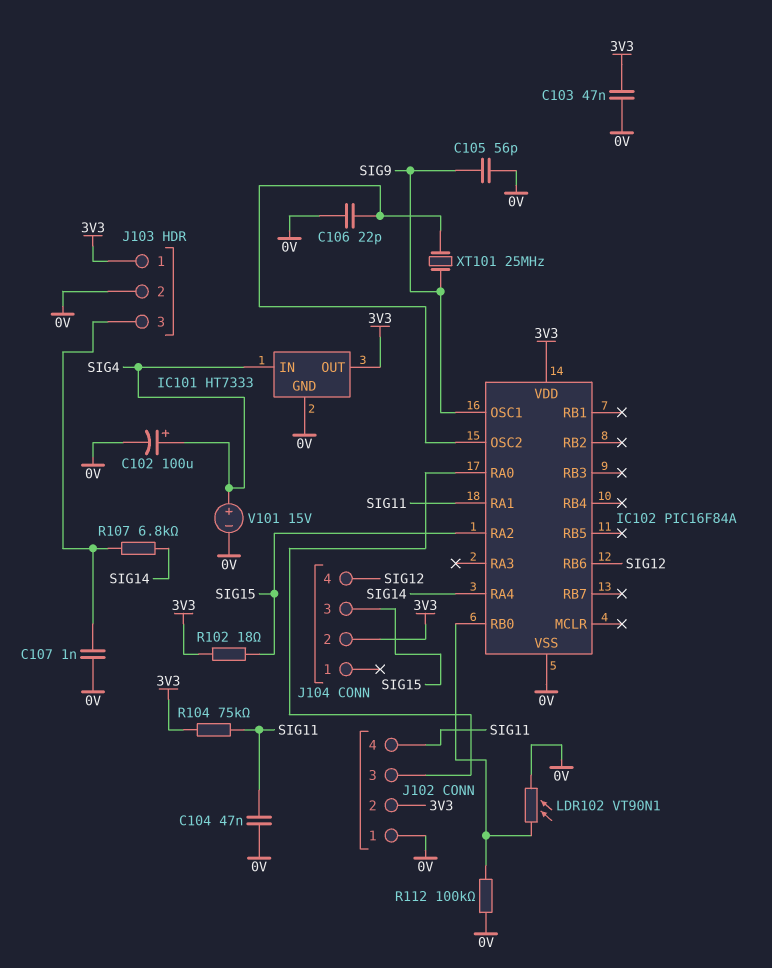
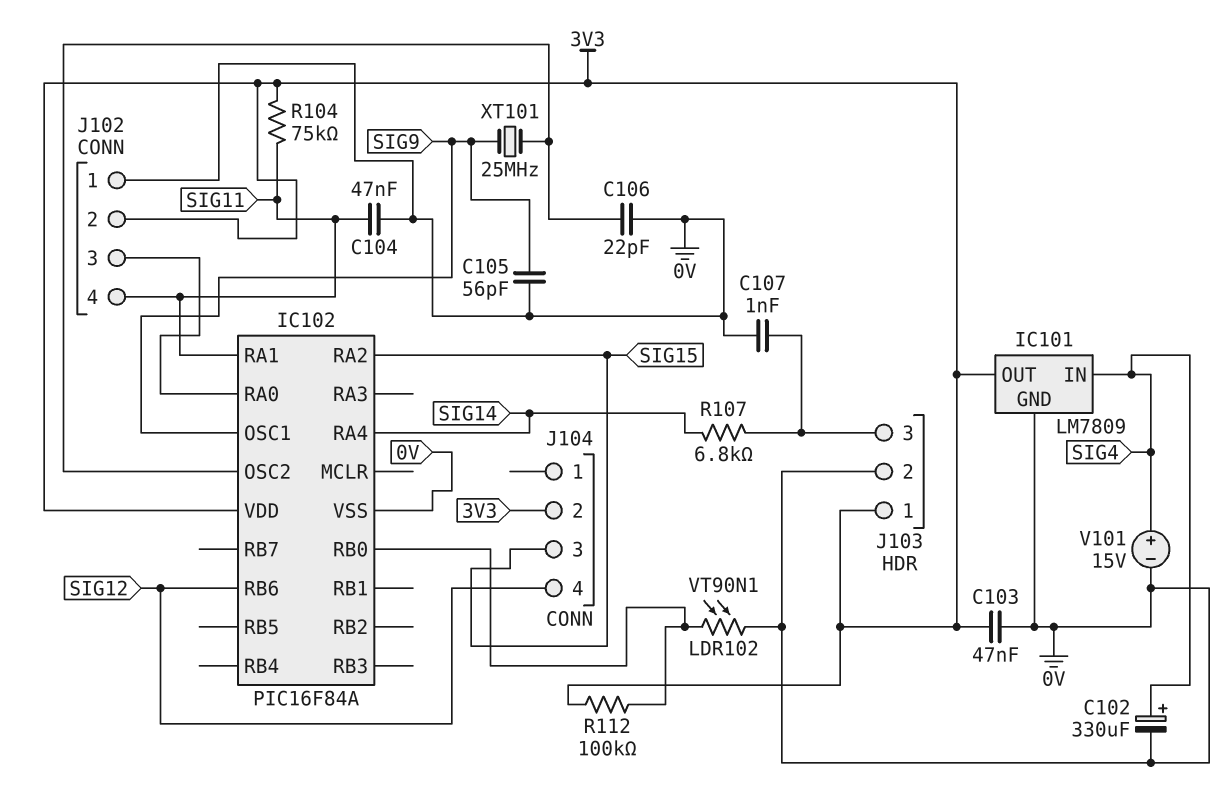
C102: 100uF (plus SIG4, minus 0V) -> 330uF (plus SIG4, minus 0V)
IC101: HT7333 -> LM7809
R102: 18 (3V3, SIG15) -> none
R112: 100k (0V, IC102/RB0) -> 100k (3V3, IC102/RB0)

